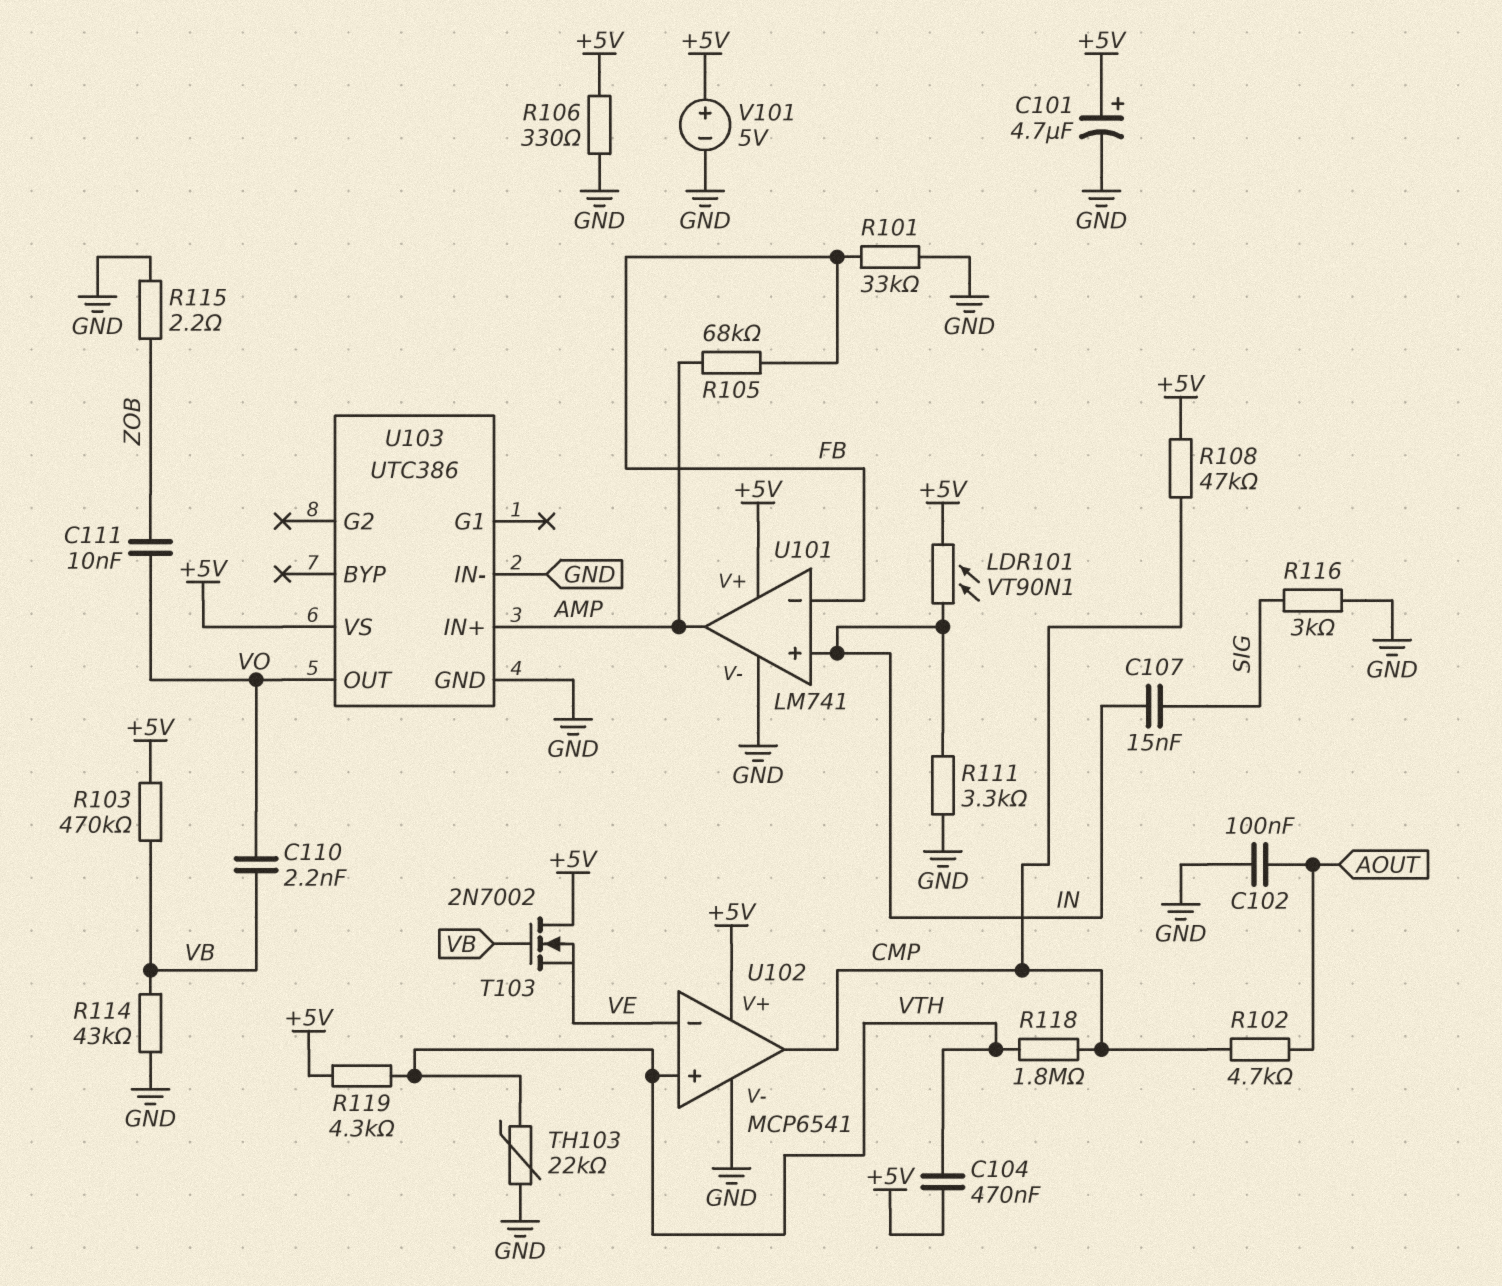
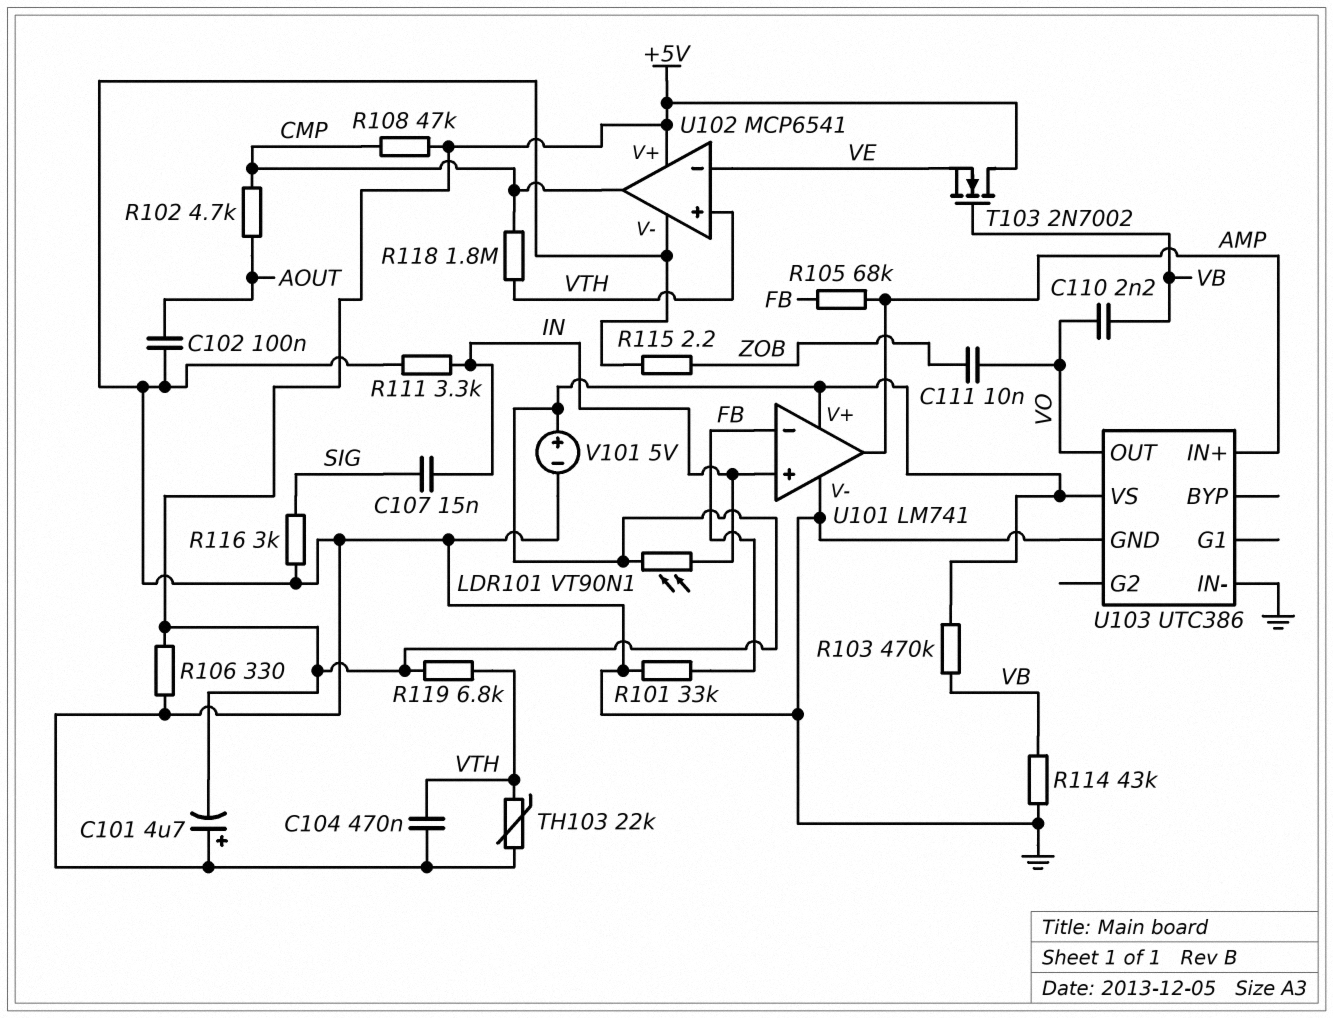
C101: 4.7uF (plus +5V, minus GND) -> 4.7uF (plus GND, minus +5V)
C104: 470nF (+5V, VTH) -> 470nF (GND, VTH)
R119: 4.3k (+5V, VTH) -> 6.8k (+5V, VTH)

